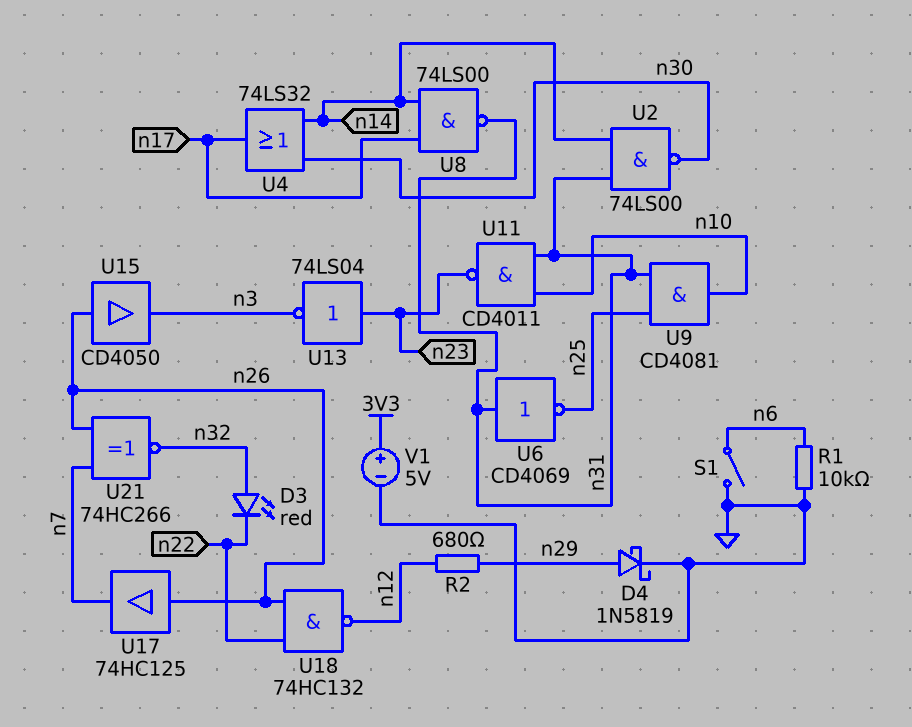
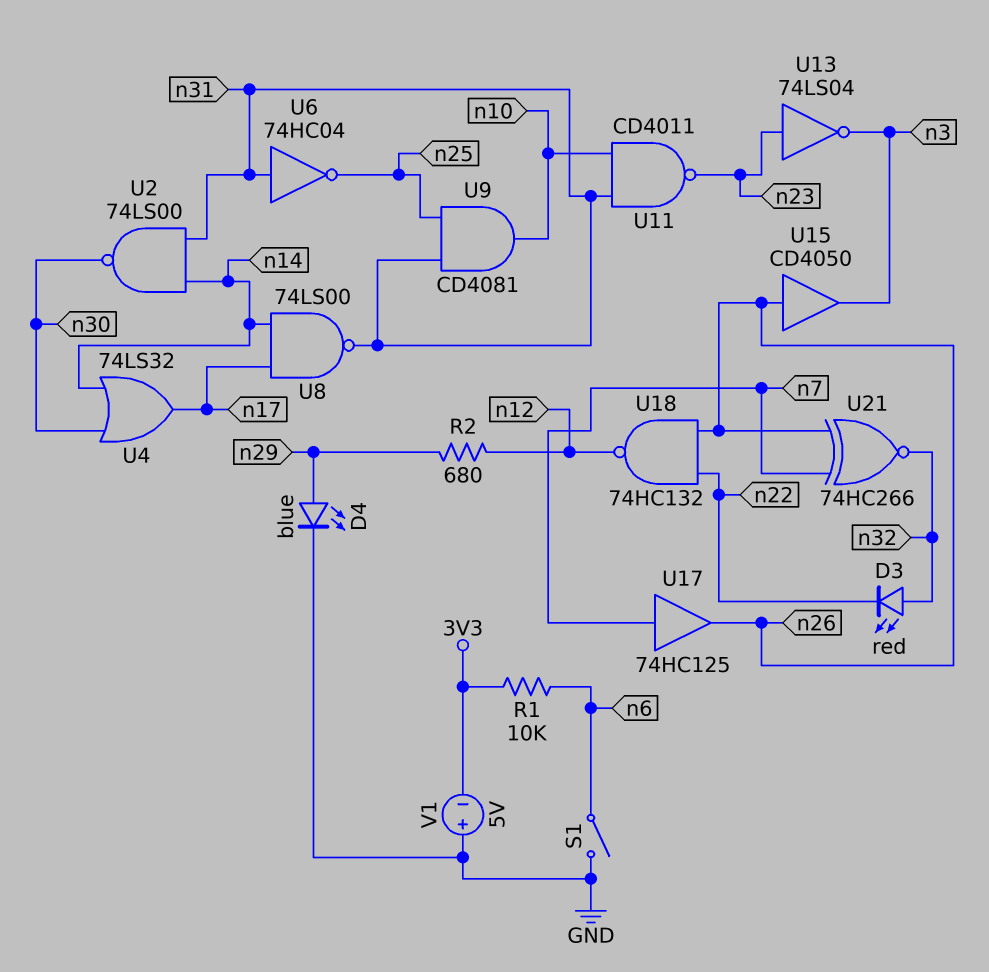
D4: schottky 1N5819 (A n29, K GND) -> LED blue (A n29, K GND)
R1: 10k (GND, n6) -> 10k (3V3, n6)
U6: NOT CD4069 (in n31, out n25) -> NOT 74HC04 (in n31, out n25)
U17: buffer 74HC125 (in n26, out n7) -> buffer 74HC125 (in n7, out n26)
V1: 5V (plus 3V3, minus GND) -> 5V (plus GND, minus 3V3)

